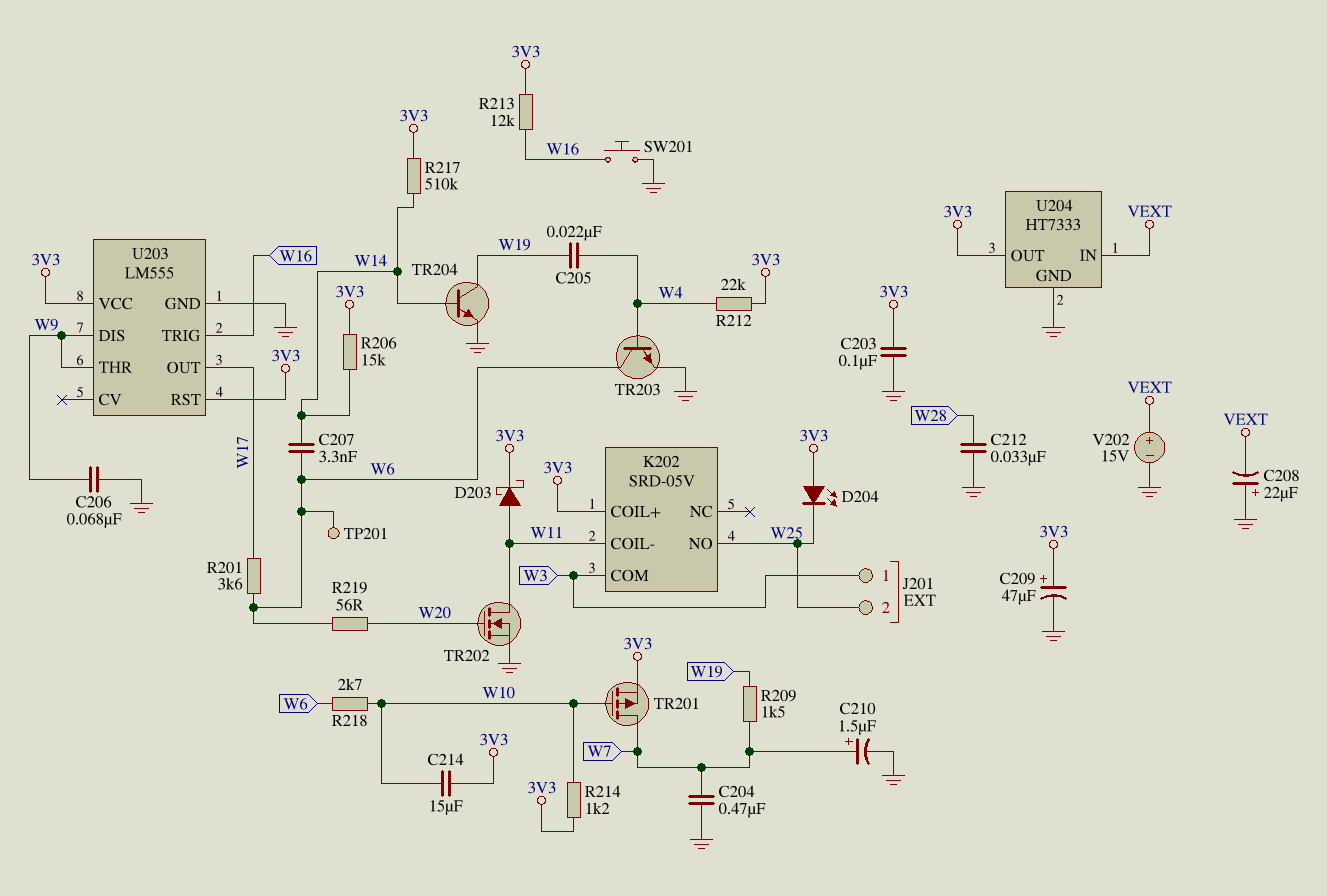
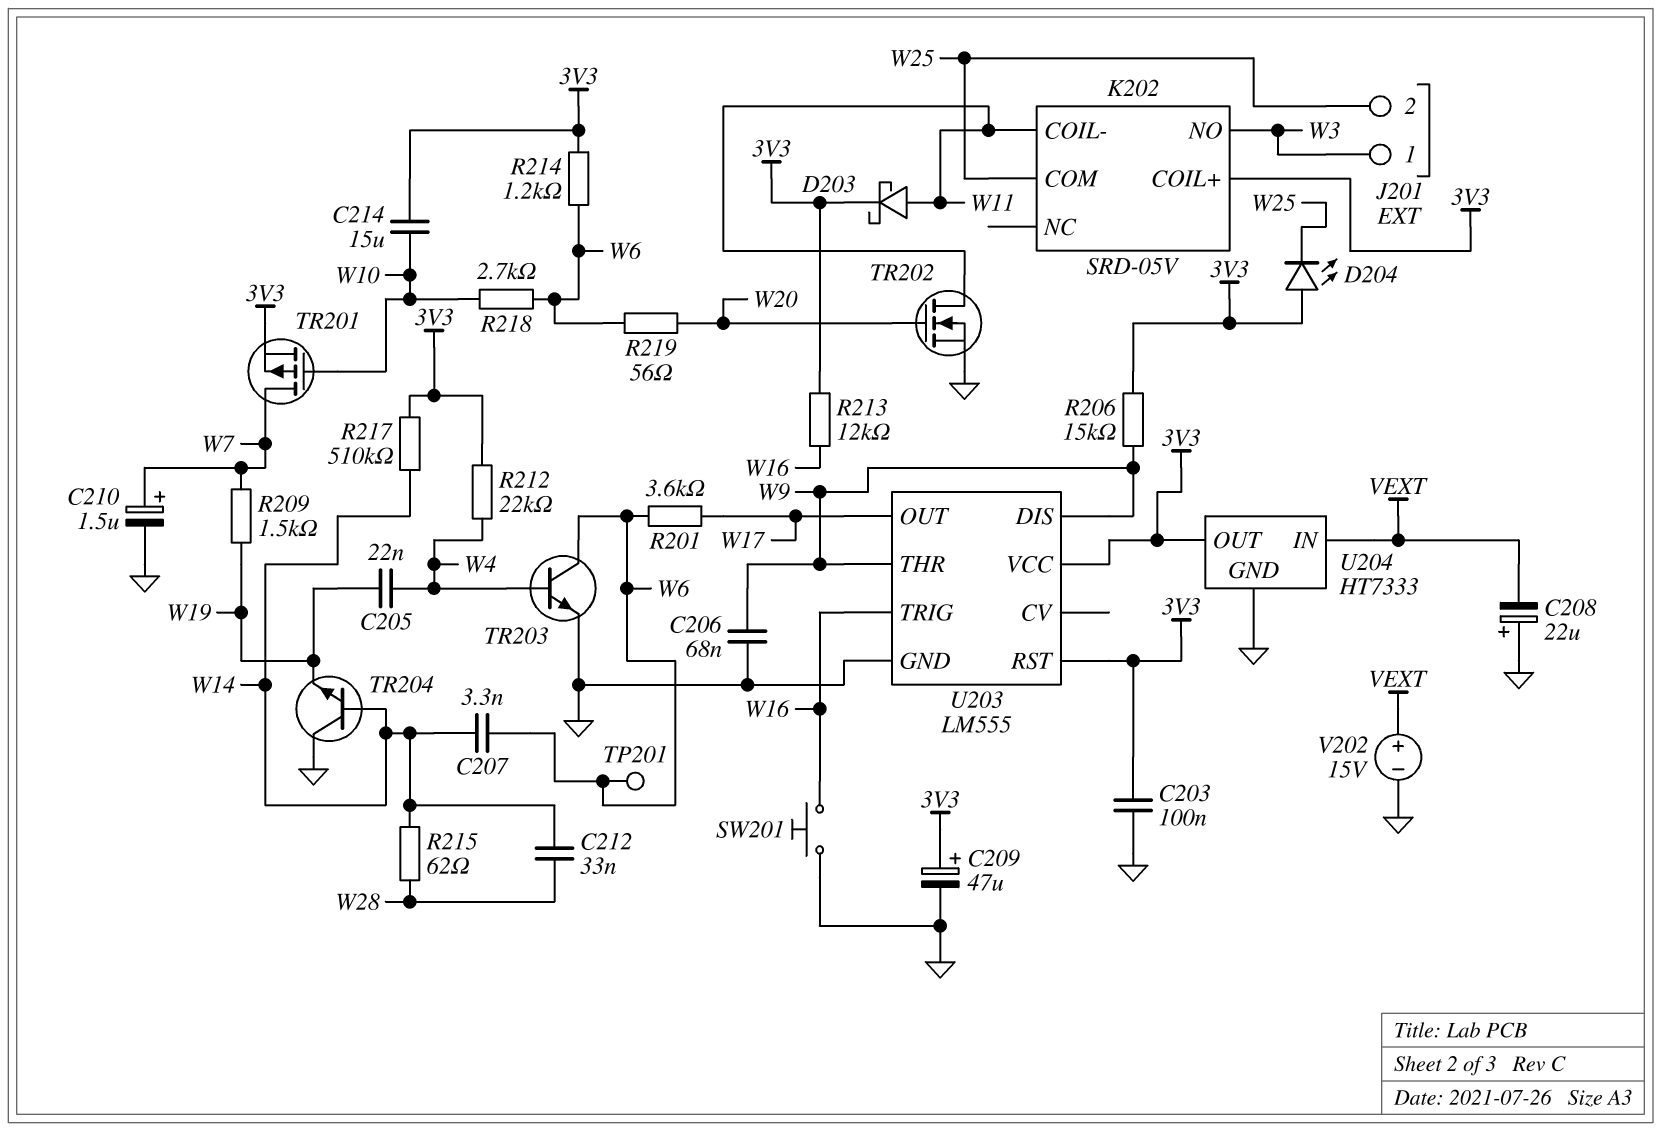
C204: 470nF (GND, W7) -> none
C212: 33nF (GND, W28) -> 33nF (W14, W28)
K202 pin COM: W3 -> W25
K202 pin NO: W25 -> W3
R206: 15k (3V3, W14) -> 15k (3V3, W9)
R214: 1.2k (3V3, W10) -> 1.2k (3V3, W6)
R215: none -> 62 (W14, W28)
TR204: NPN (B W14, C W19, E GND) -> NPN (B W14, C GND, E W19)

